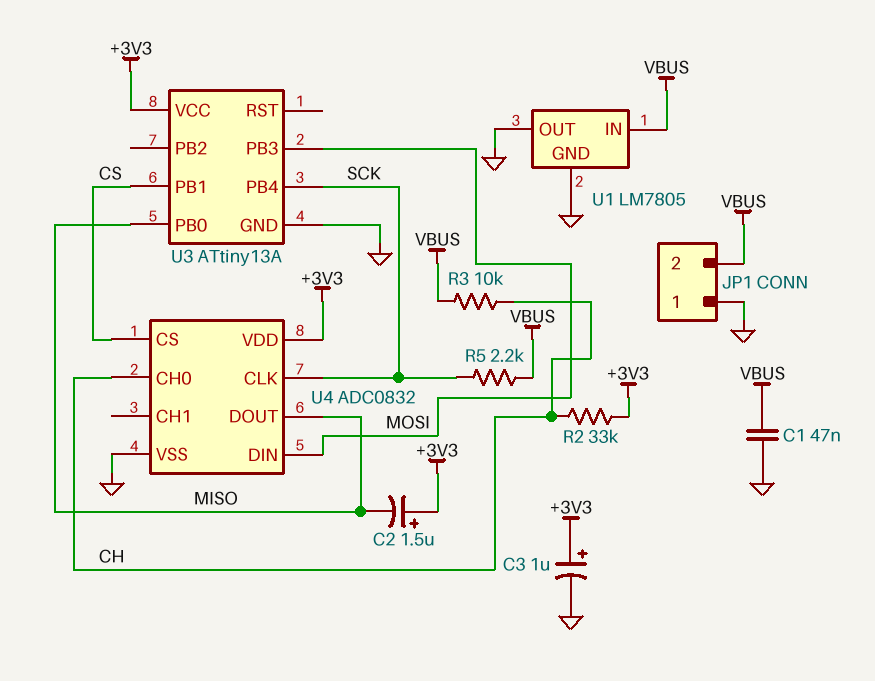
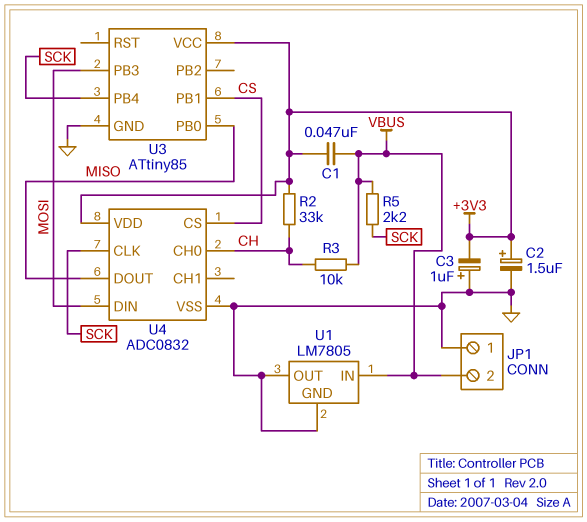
C1: 47nF (GND, VBUS) -> 47nF (+3V3, VBUS)
C2: 1.5uF (plus +3V3, minus MISO) -> 1.5uF (plus +3V3, minus GND)
C3: 1uF (plus +3V3, minus GND) -> 1uF (plus GND, minus +3V3)
U3: ATtiny13A -> ATtiny85

